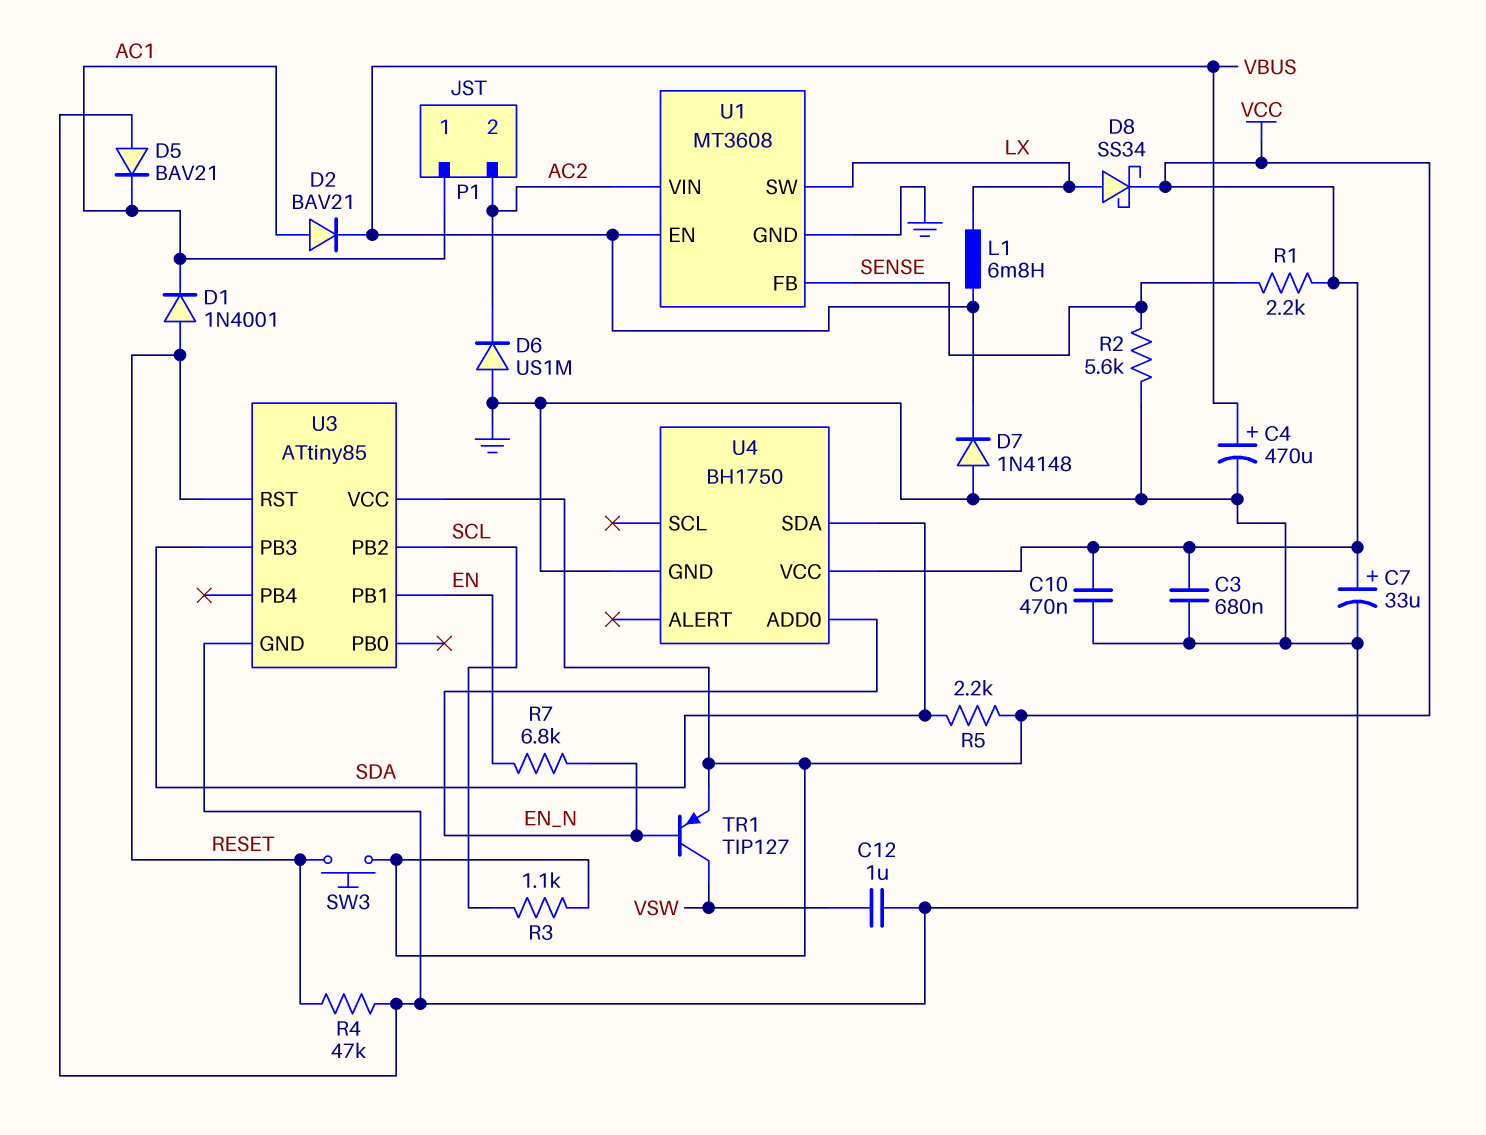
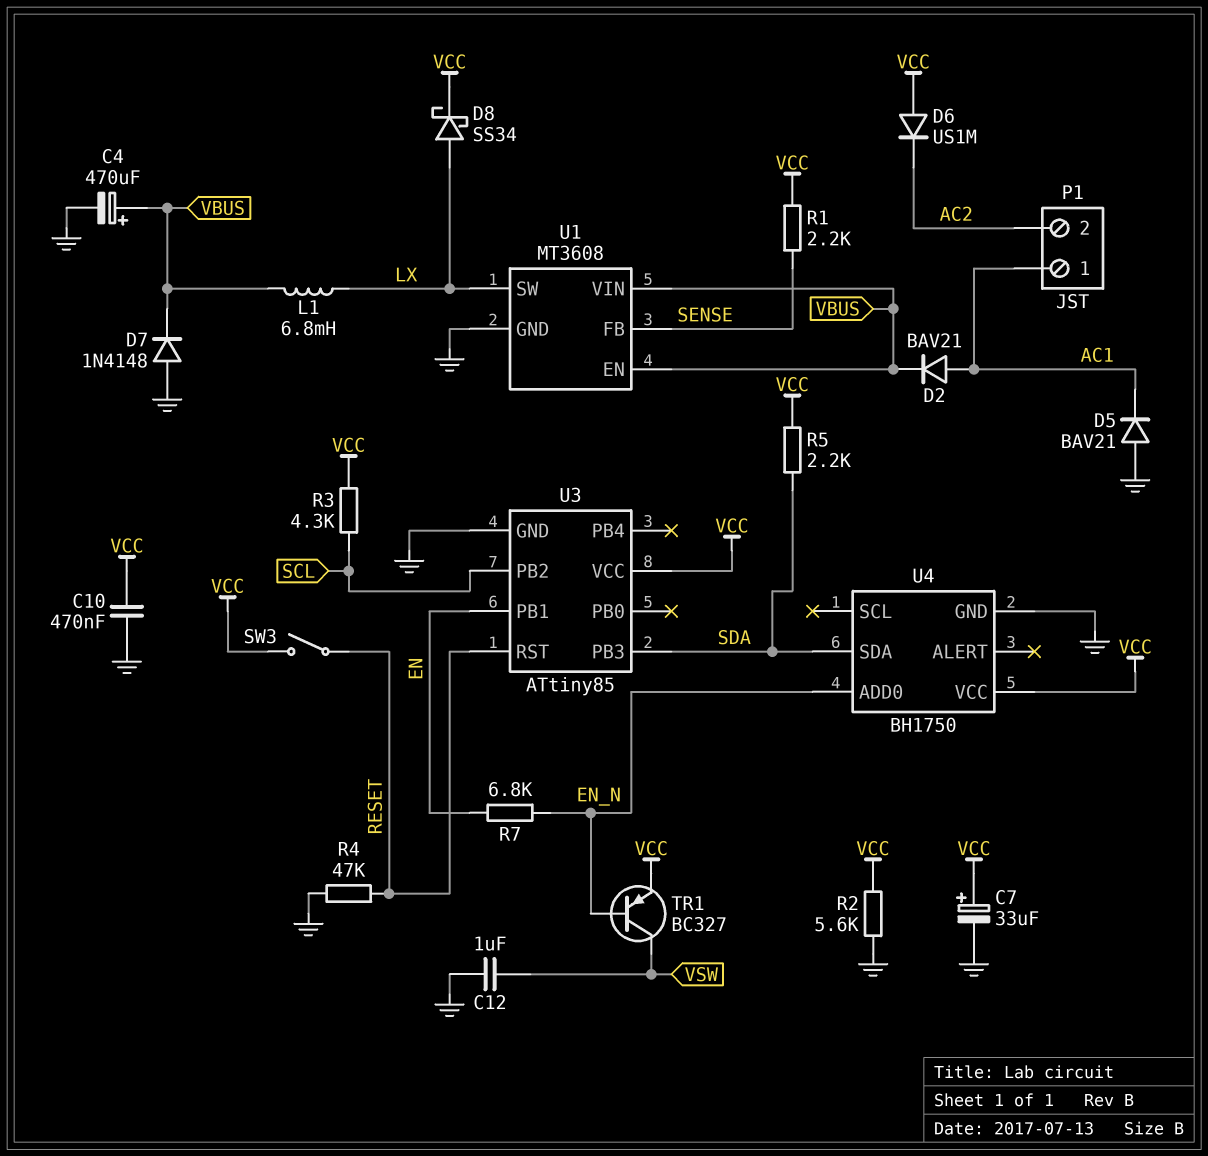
C3: 680nF (GND, VCC) -> none
D1: diode 1N4001 (A RESET, K AC1) -> none
D6: diode US1M (A GND, K AC2) -> diode US1M (A VCC, K AC2)
R2: 5.6k (GND, SENSE) -> 5.6k (GND, VCC)
R3: 1.1k (SCL, VCC) -> 4.3k (SCL, VCC)
SW3: button (RESET, VCC) -> switch (RESET, VCC)
TR1: PNP TIP127 (B EN_N, C VSW, E VCC) -> PNP BC327 (B EN_N, C VSW, E VCC)
U1 pin VIN: AC2 -> VBUS

